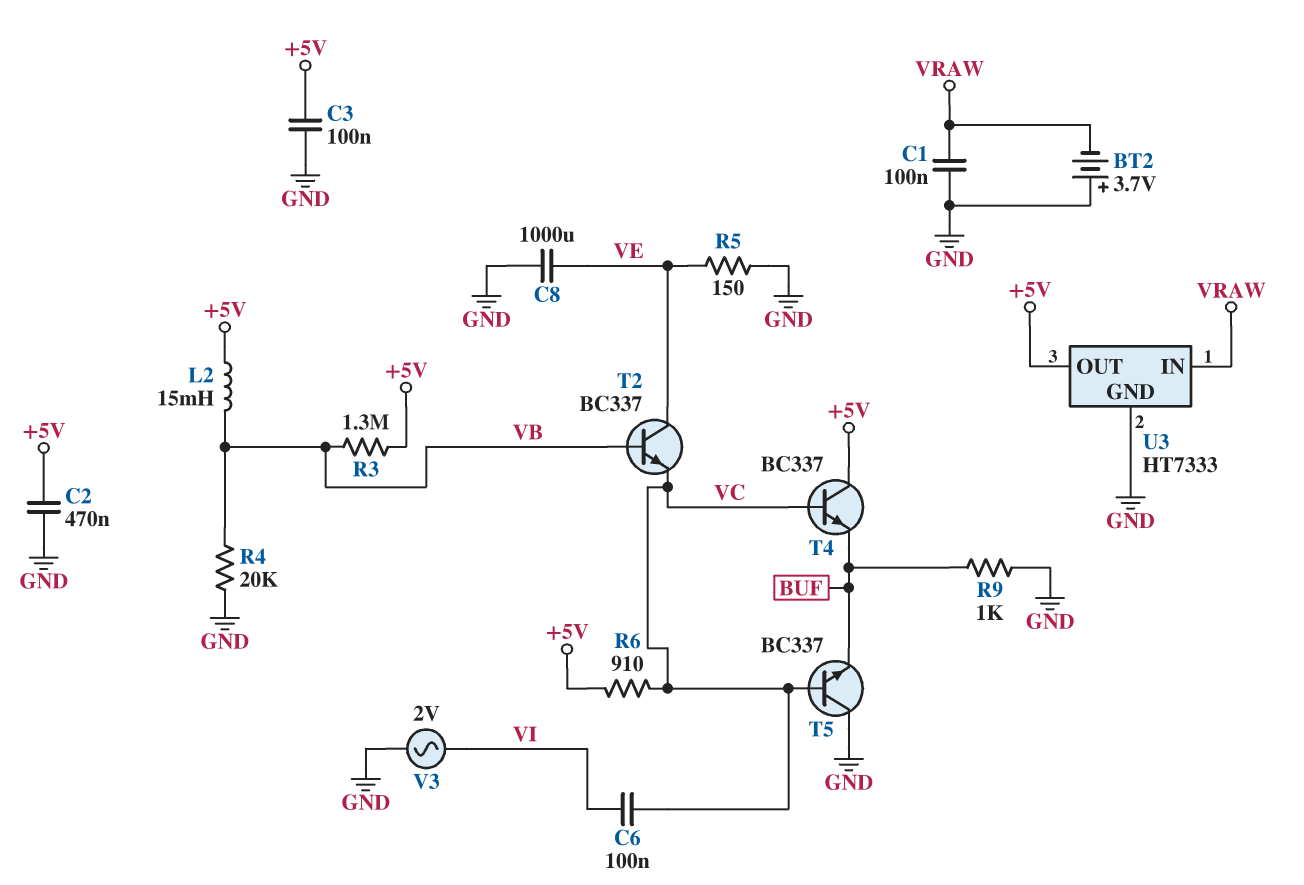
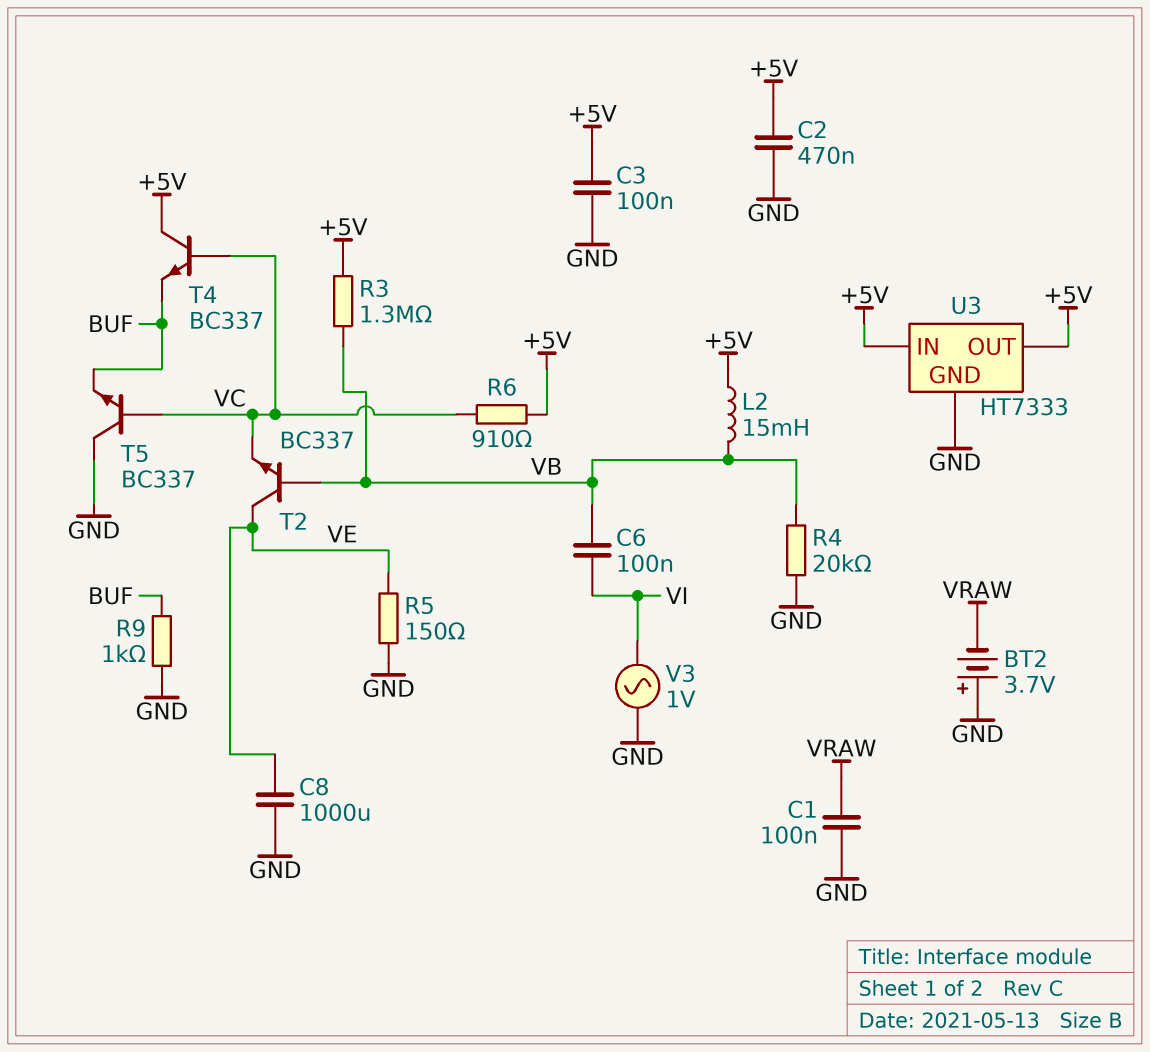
C6: 100nF (VC, VI) -> 100nF (VB, VI)
U3 pin IN: VRAW -> +5V
V3: AC 2V (GND, VI) -> AC 1V (GND, VI)

